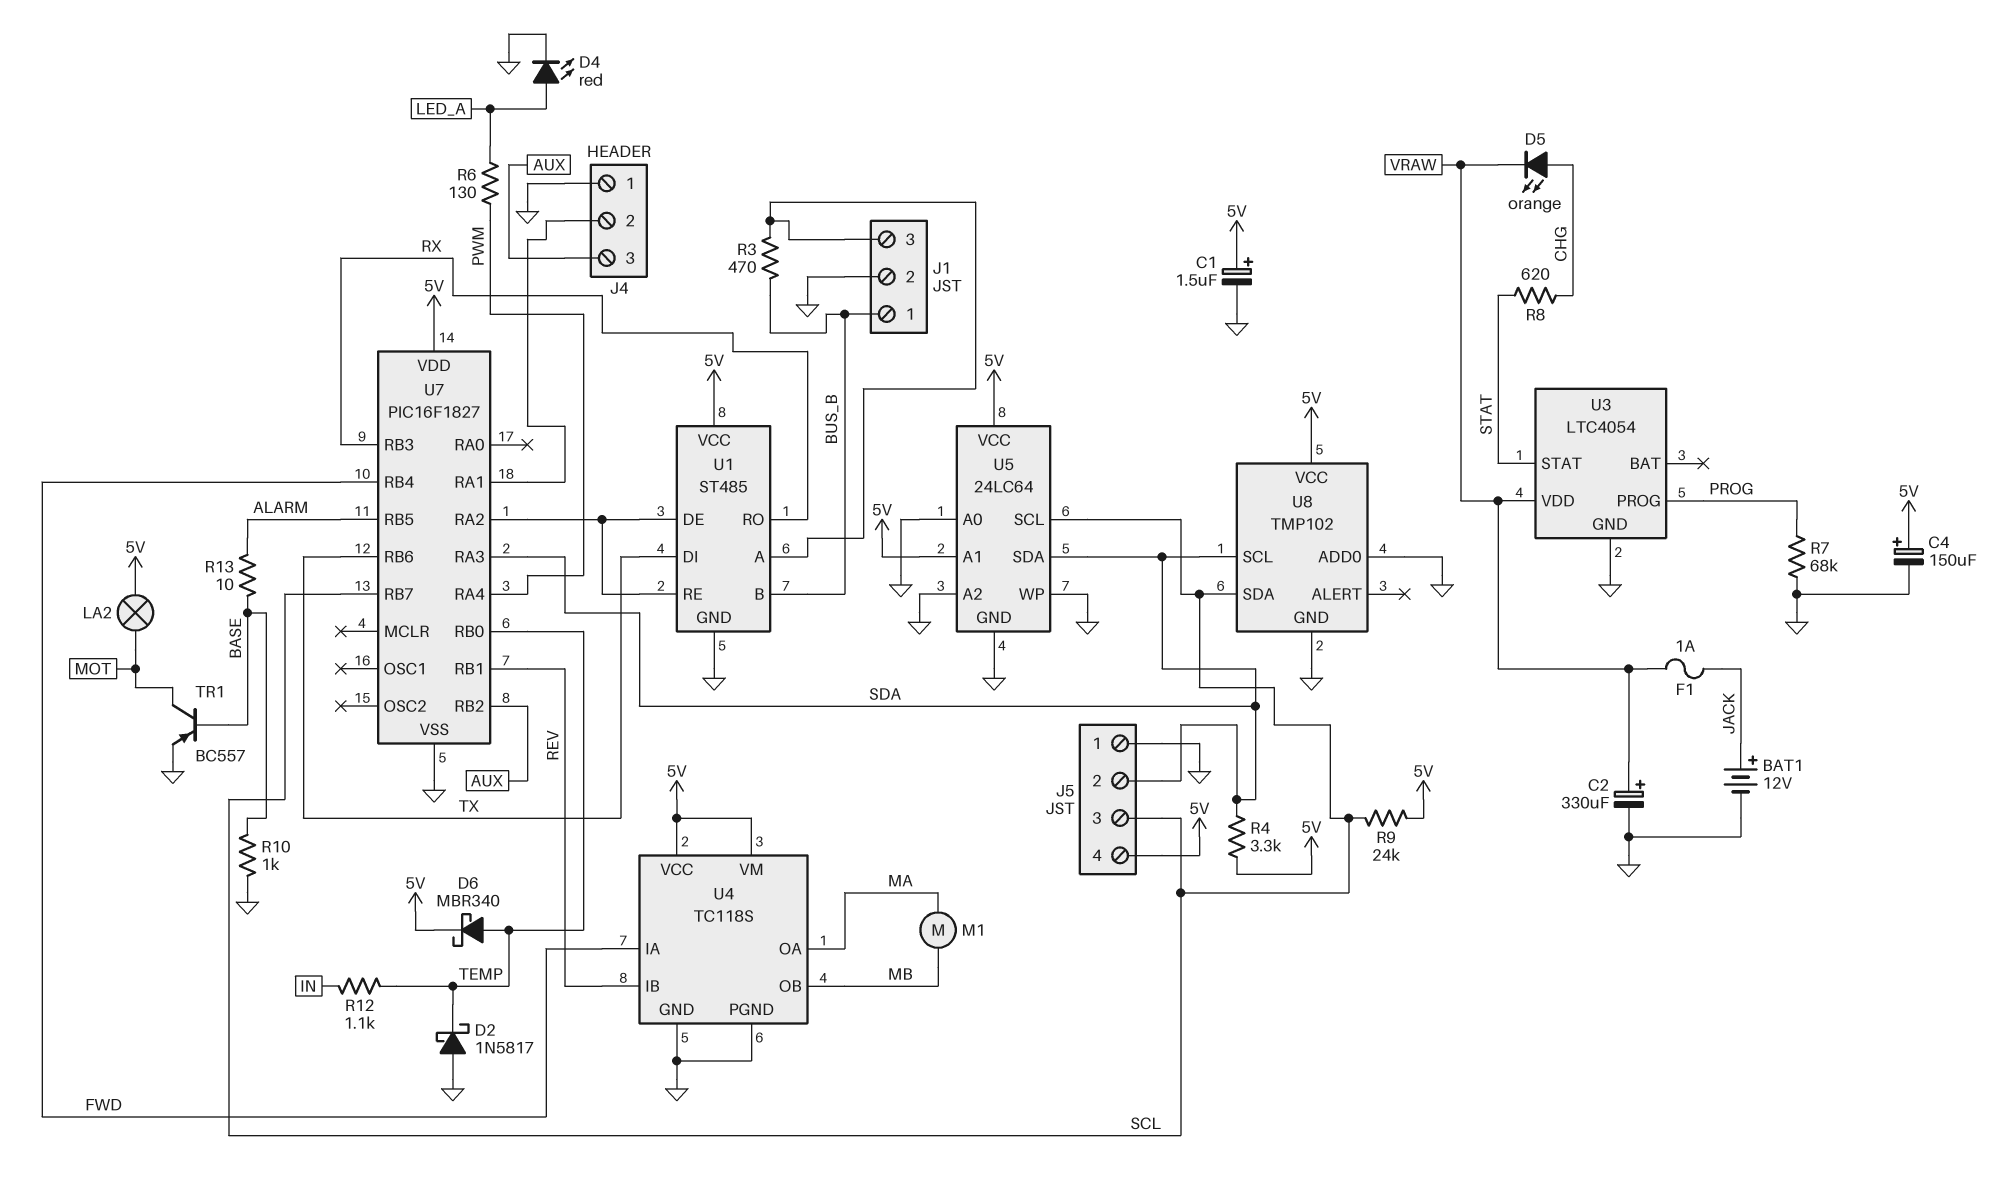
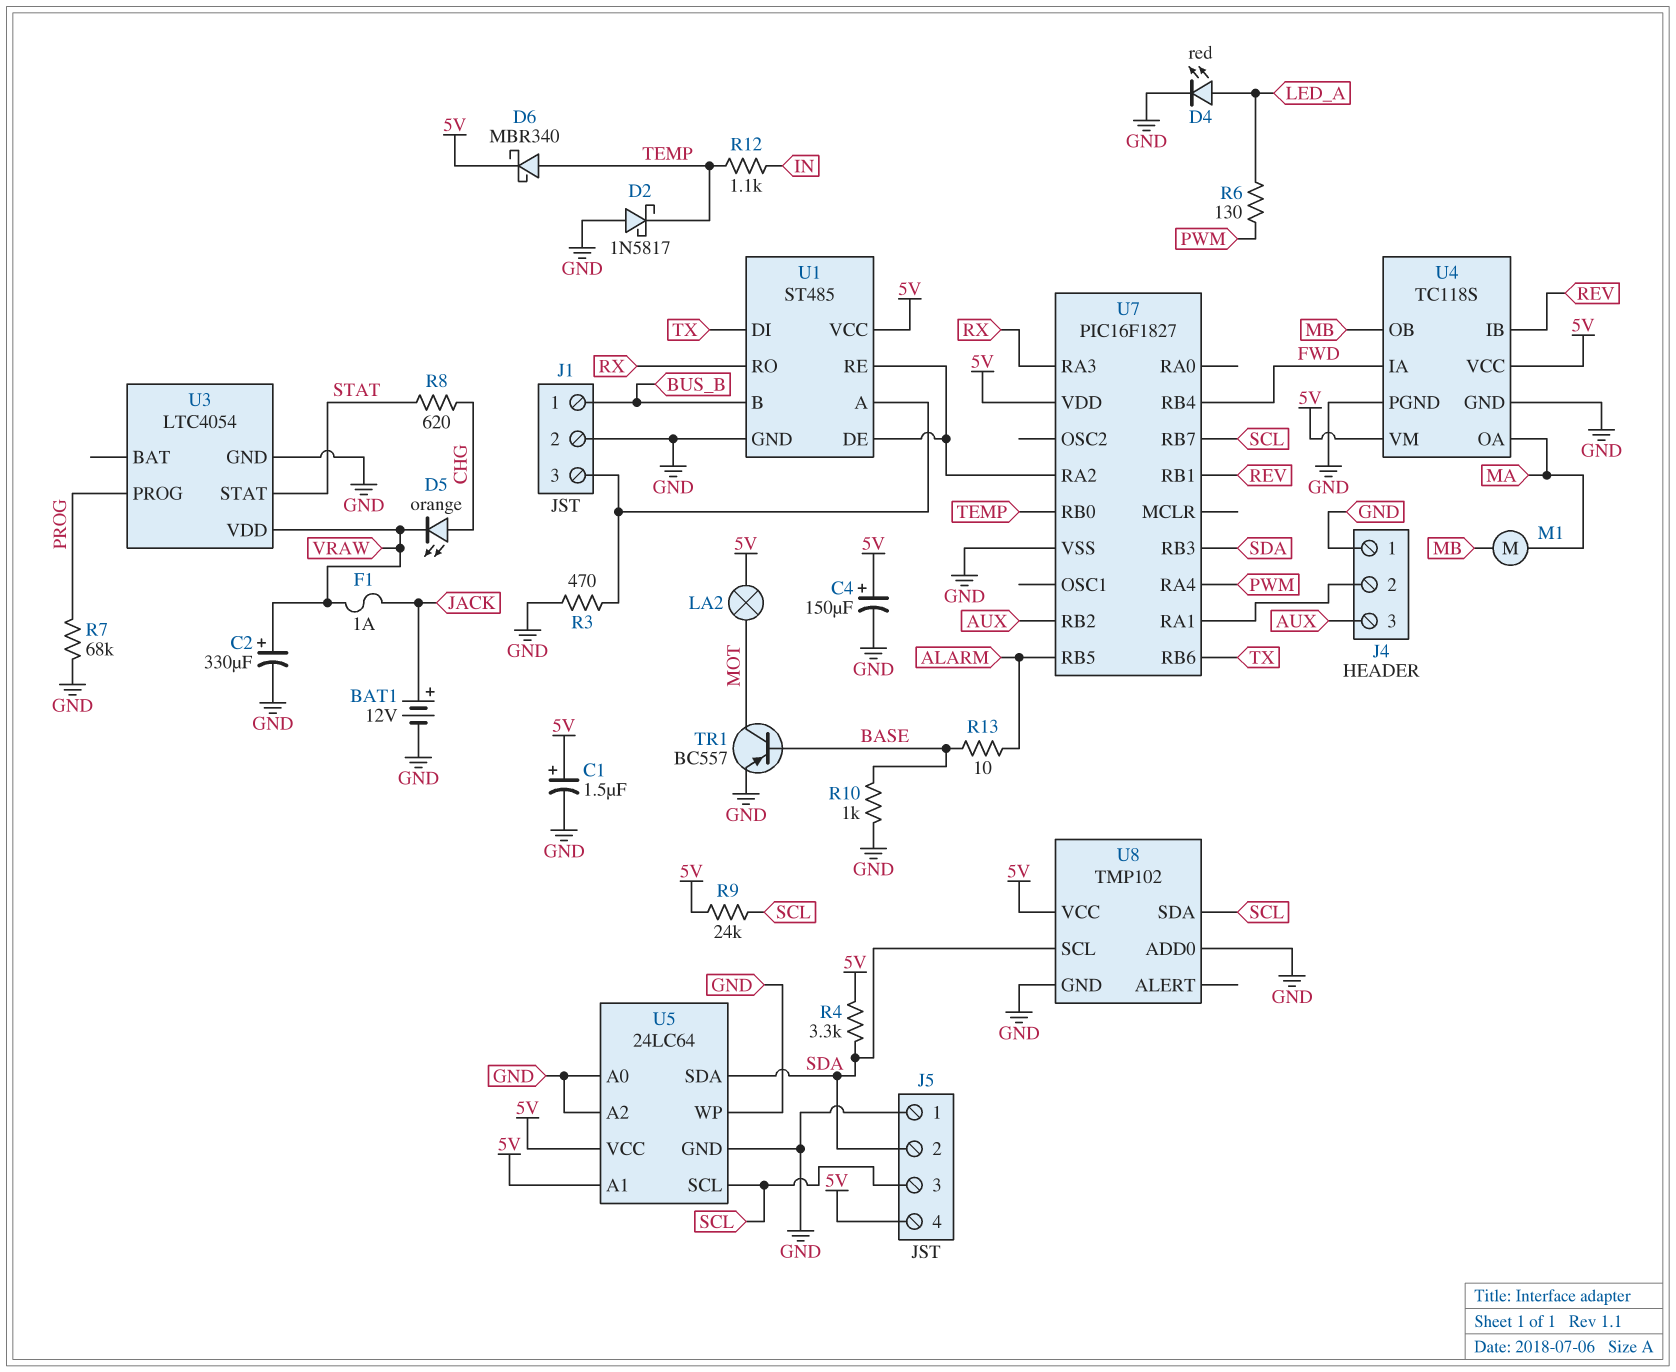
R3: 470 (BUS_B, J1/3) -> 470 (GND, J1/3)
U7 pin RA3: SDA -> RX
U7 pin RB3: RX -> SDA

